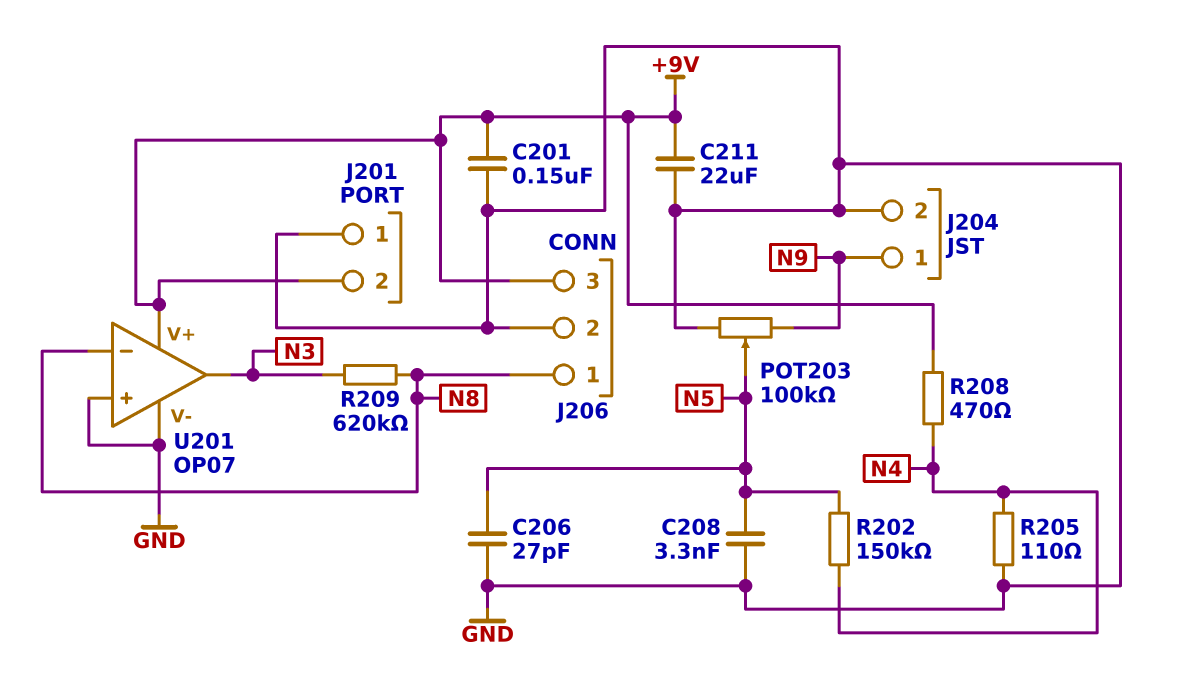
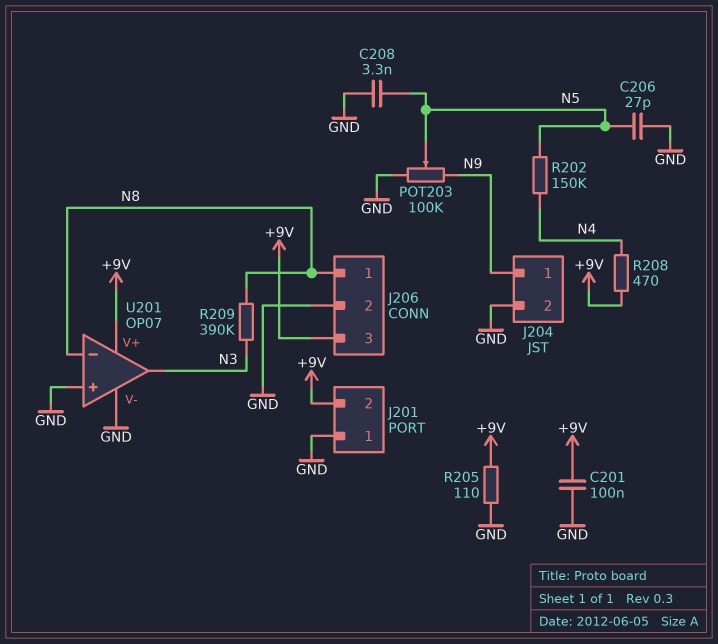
C201: 150nF (+9V, GND) -> 100nF (+9V, GND)
C211: 22uF (+9V, GND) -> none
R205: 110 (GND, N4) -> 110 (+9V, GND)
R209: 620k (N3, N8) -> 390k (N3, N8)

